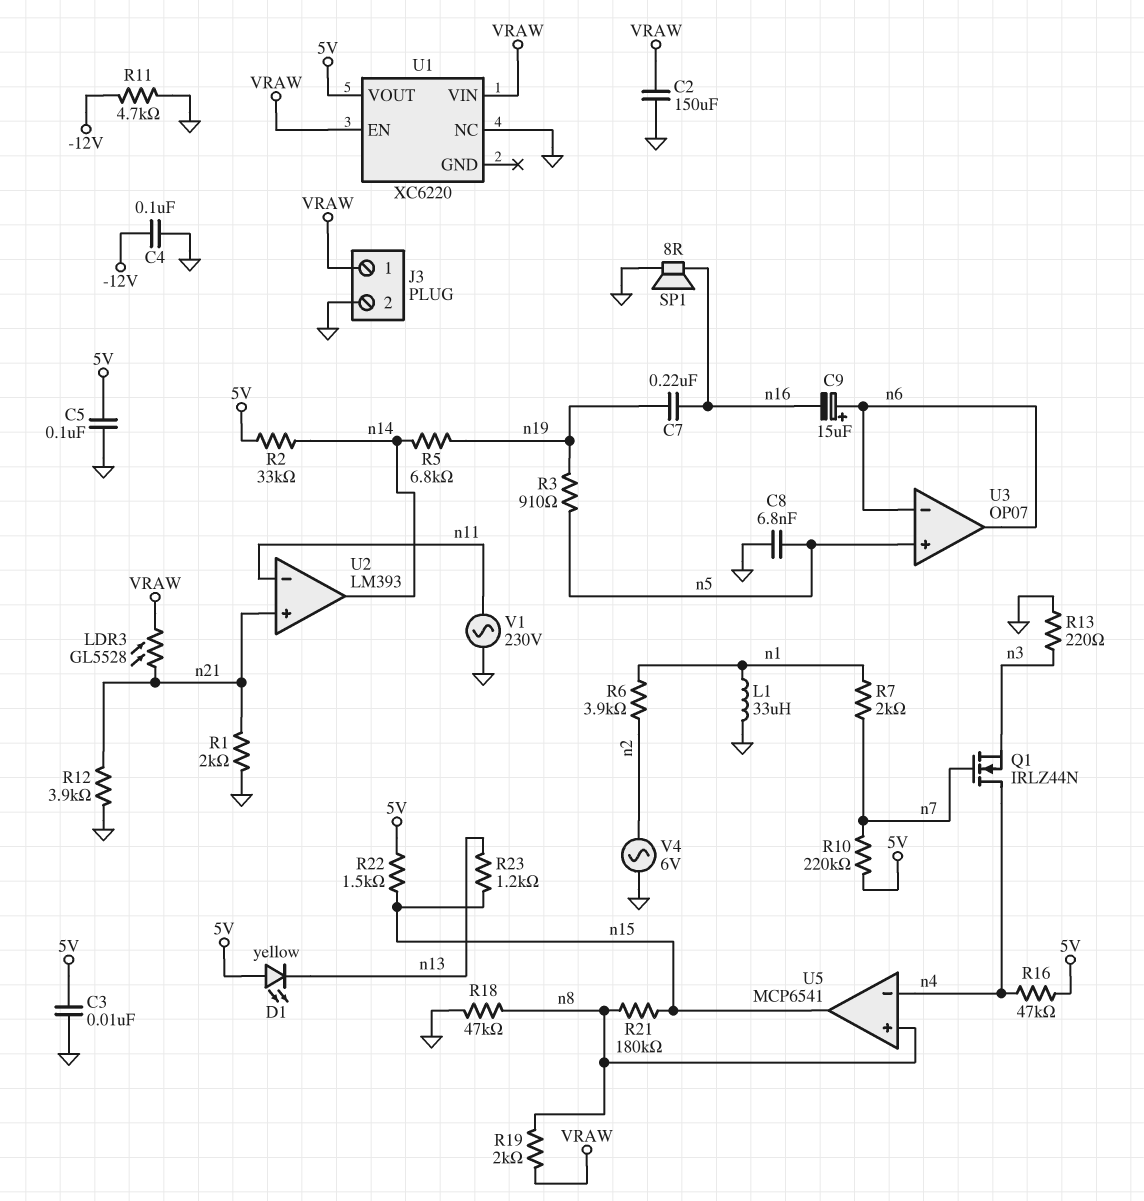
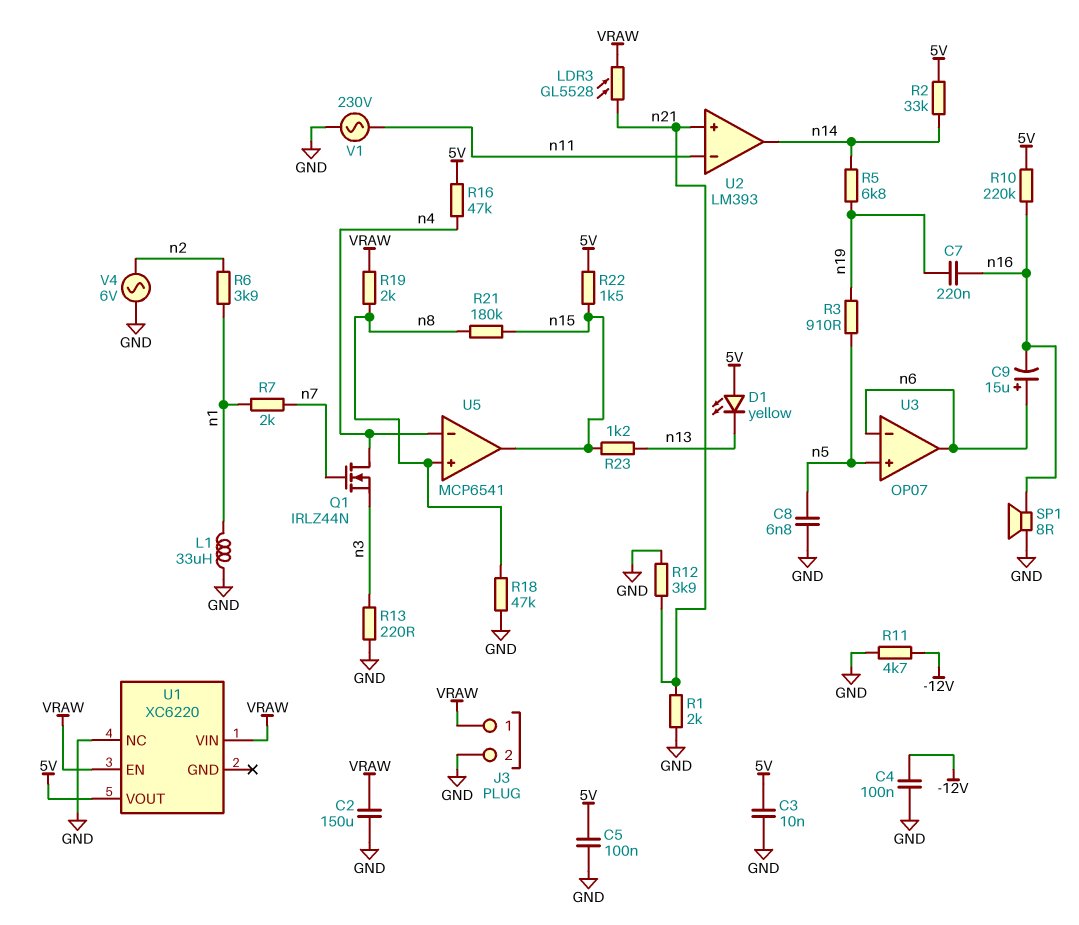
R10: 220k (5V, n7) -> 220k (5V, n16)

